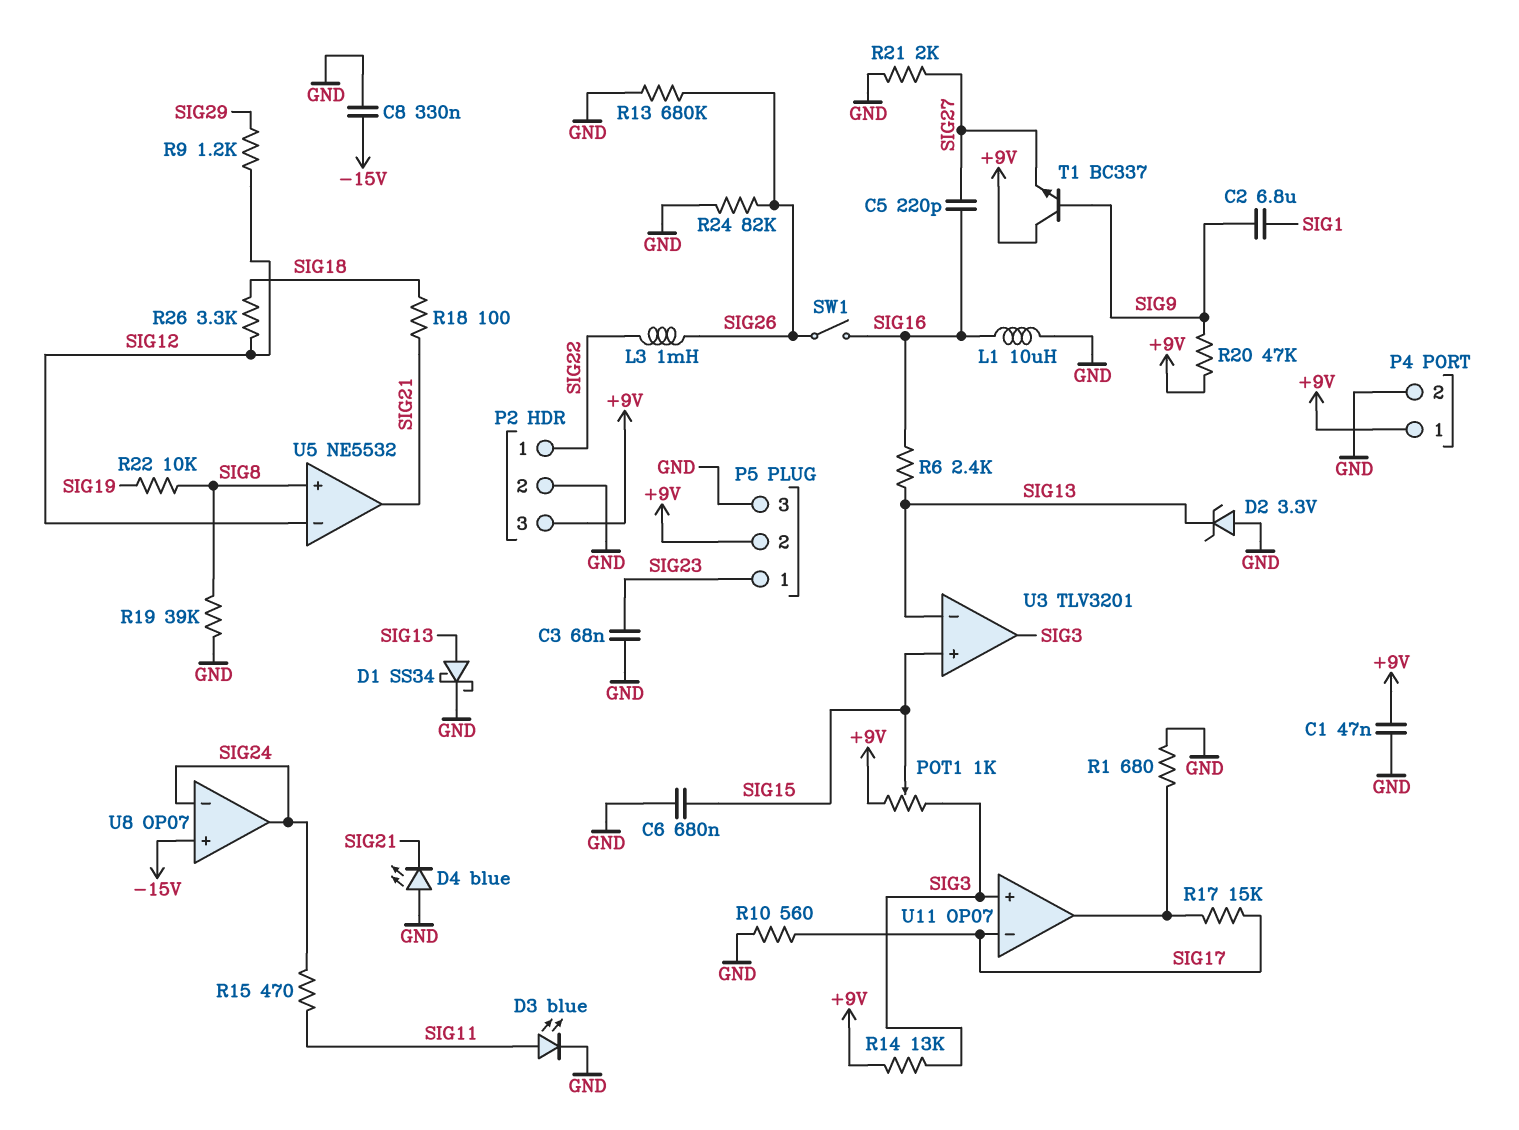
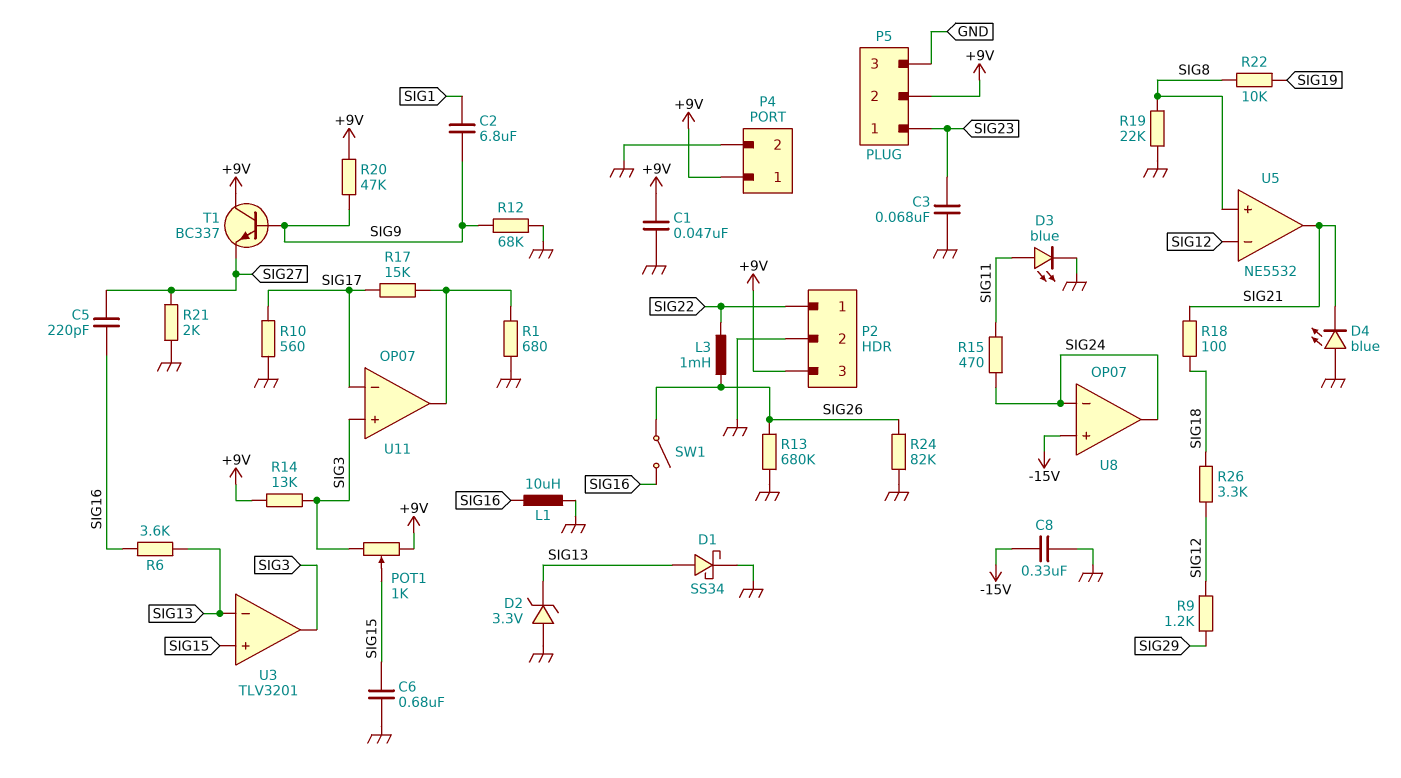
R6: 2.4k (SIG13, SIG16) -> 3.6k (SIG13, SIG16)
R12: none -> 68k (GND, SIG9)
R19: 39k (GND, SIG8) -> 22k (GND, SIG8)

